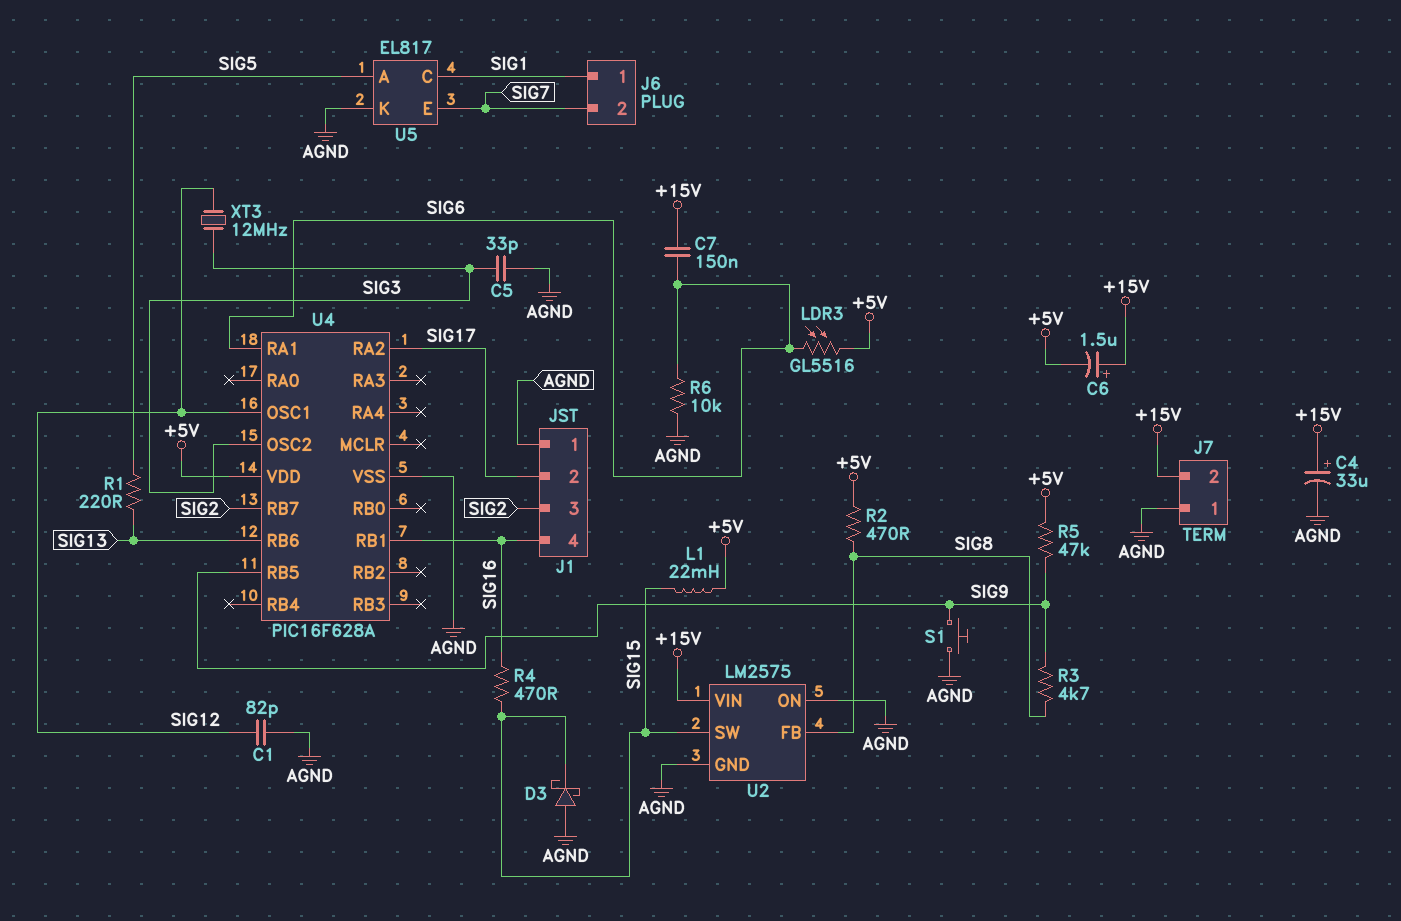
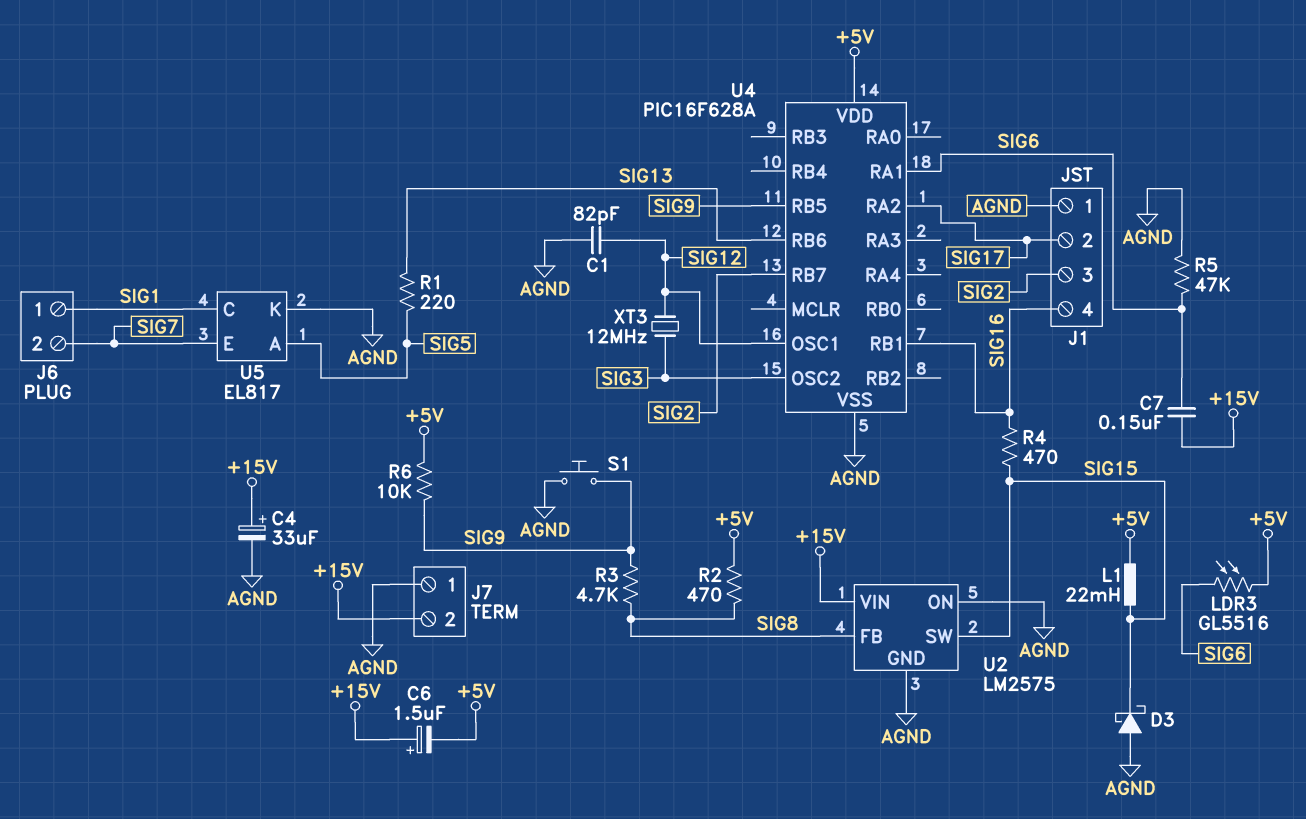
C5: 33pF (AGND, SIG3) -> none
R5: 47k (+5V, SIG9) -> 47k (AGND, SIG6)
R6: 10k (AGND, SIG6) -> 10k (+5V, SIG9)

